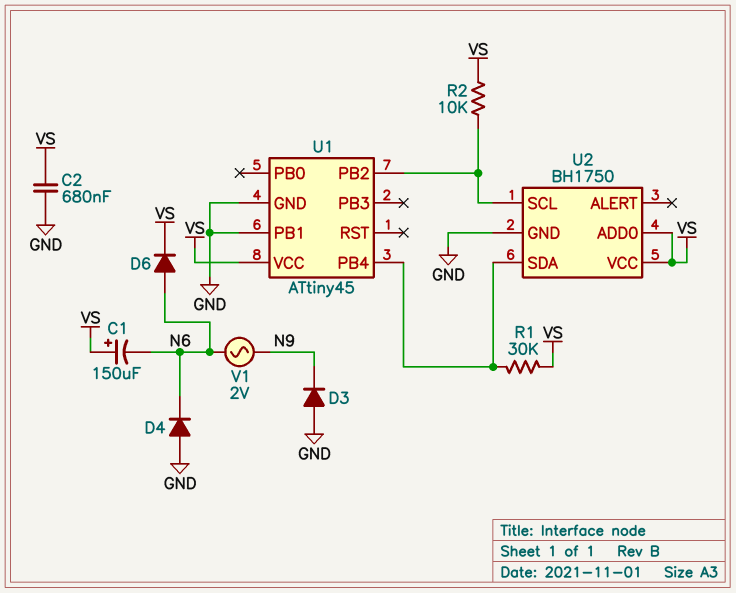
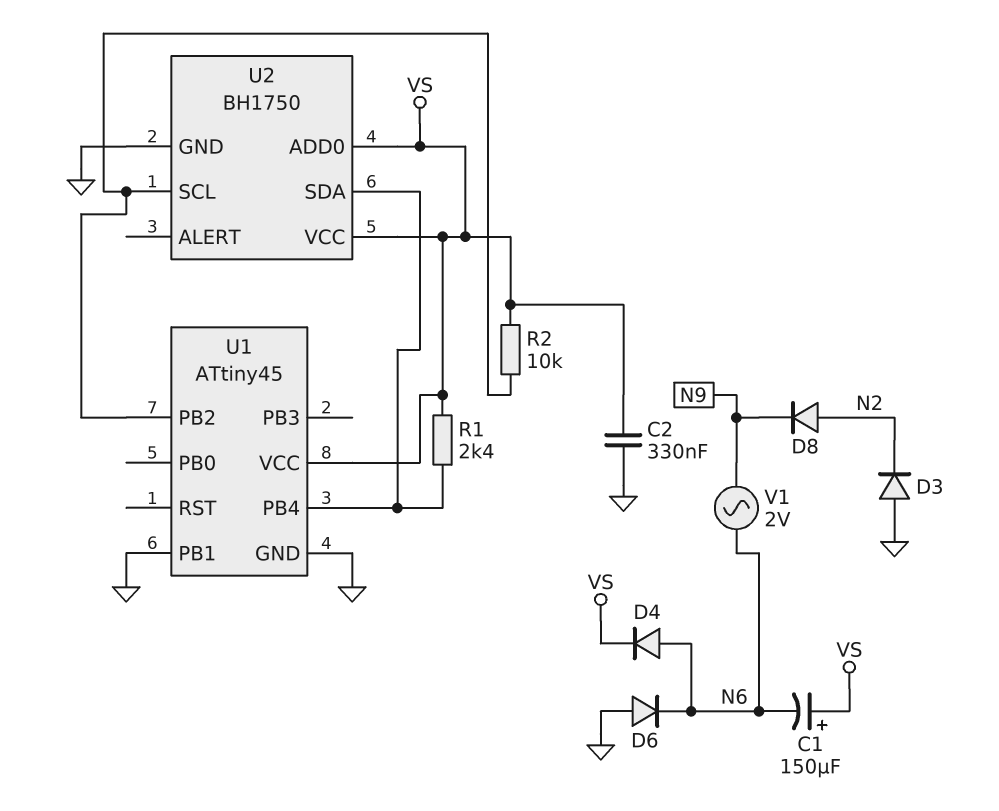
C2: 680nF (GND, VS) -> 330nF (GND, VS)
D3: diode (A GND, K N9) -> diode (A GND, K N2)
D4: diode (A GND, K N6) -> diode (A N6, K VS)
D6: diode (A N6, K VS) -> diode (A GND, K N6)
D8: none -> diode (A N2, K N9)
R1: 30k (U1/PB4, VS) -> 2.4k (U1/PB4, VS)

